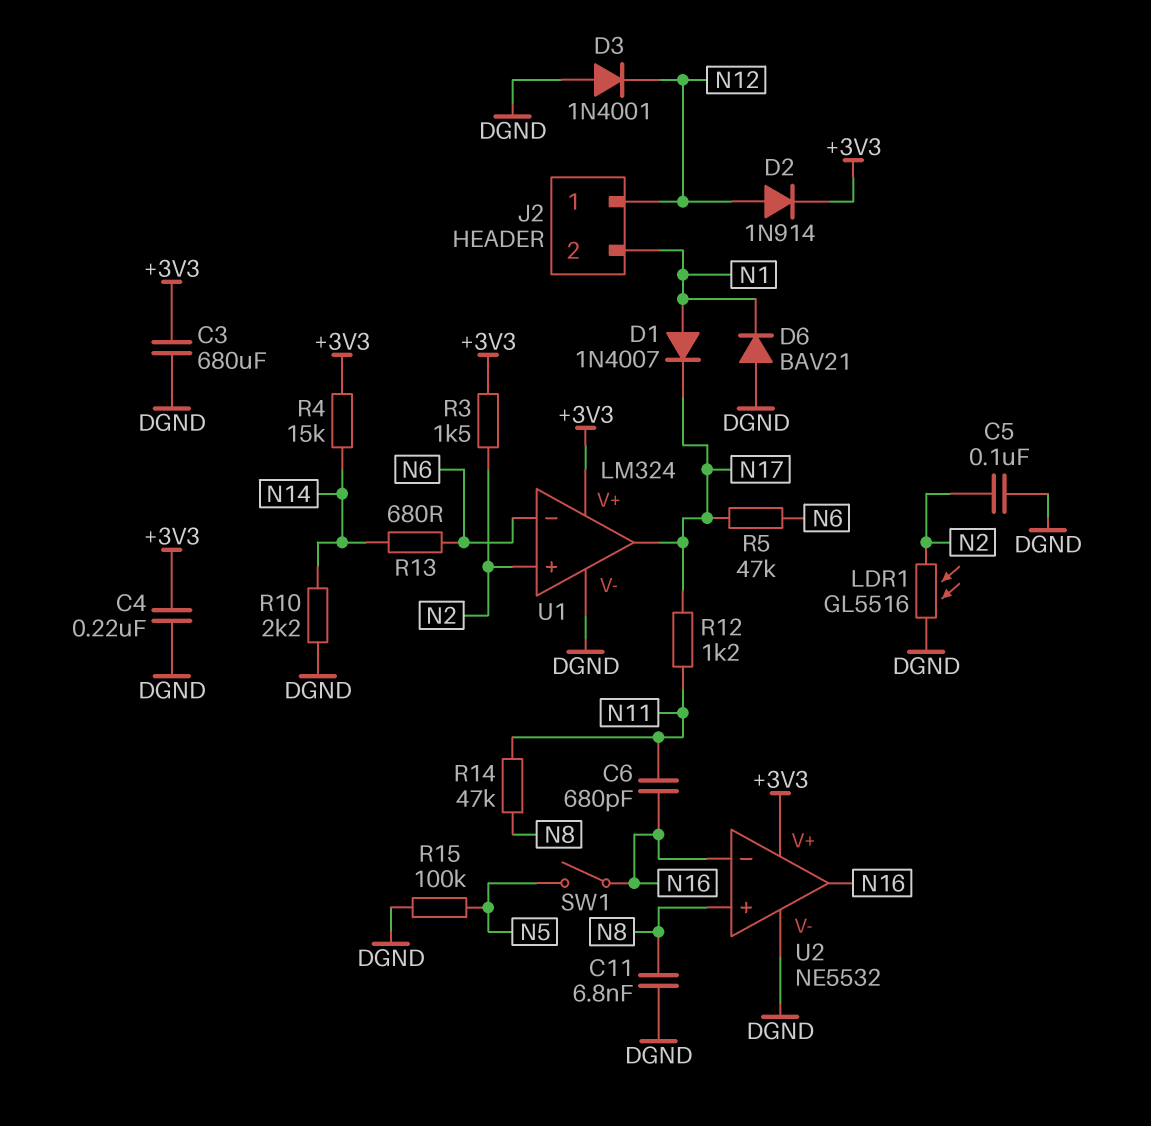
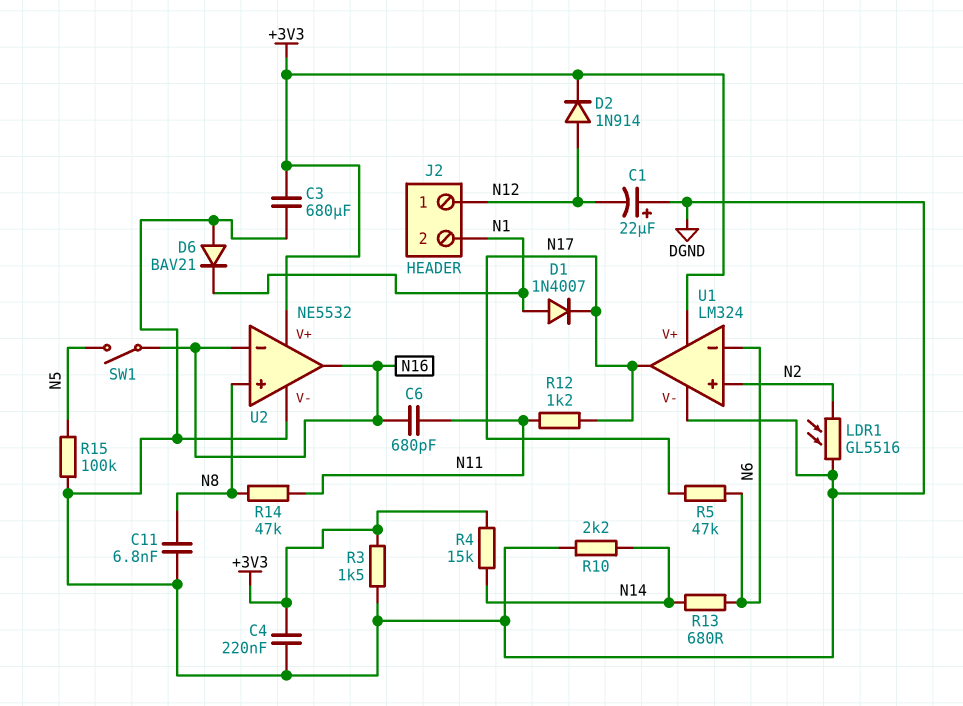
C1: none -> 22uF (plus DGND, minus N12)
C5: 100nF (DGND, N2) -> none
D3: diode 1N4001 (A DGND, K N12) -> none
R3: 1.5k (+3V3, N2) -> 1.5k (+3V3, DGND)

